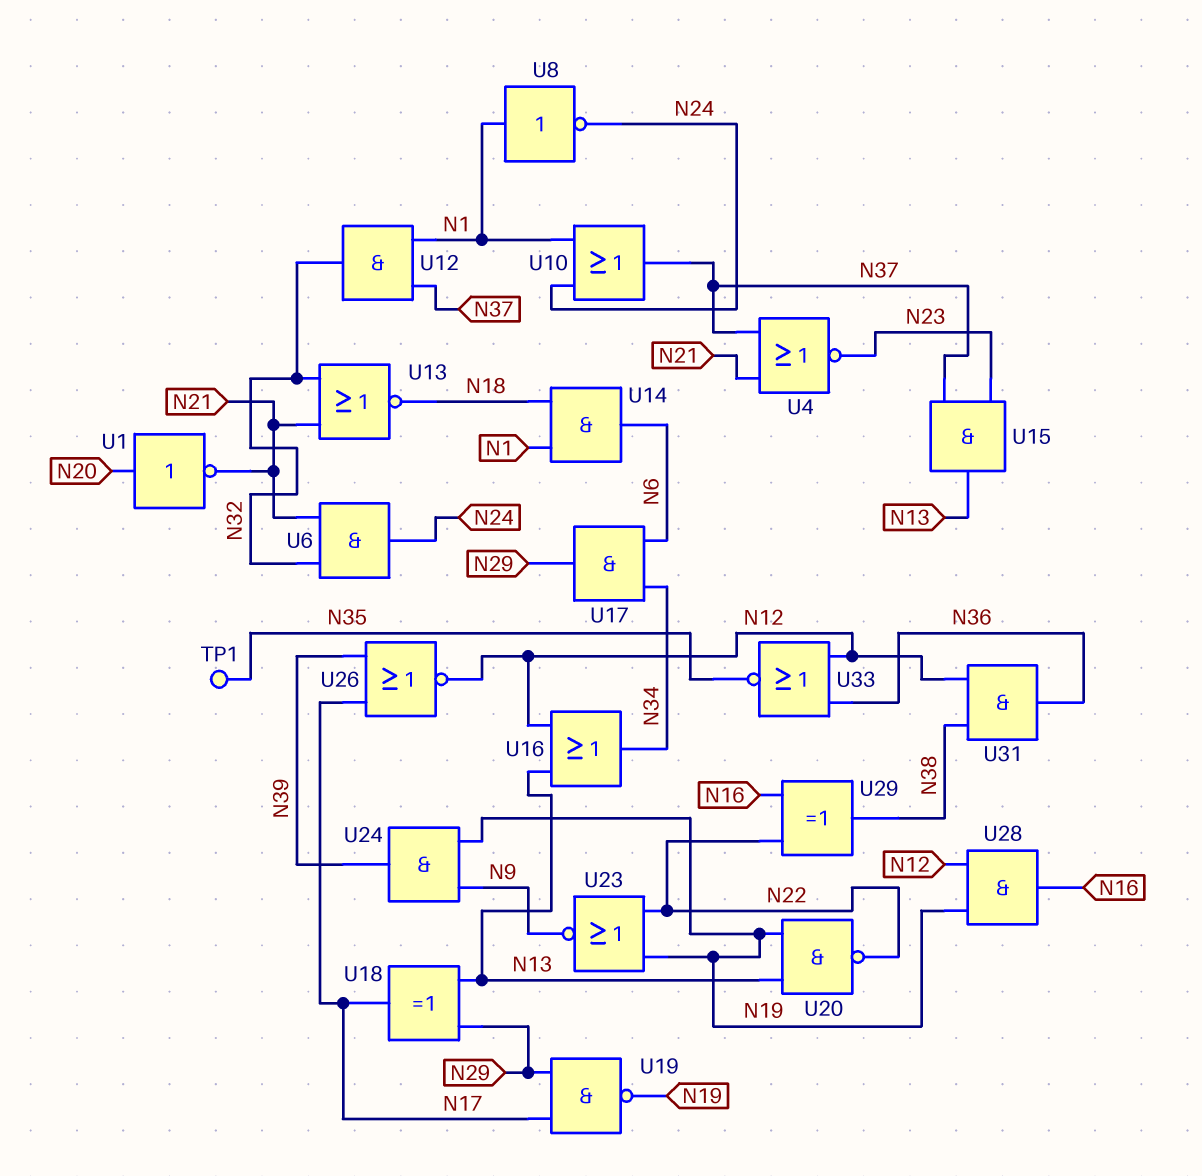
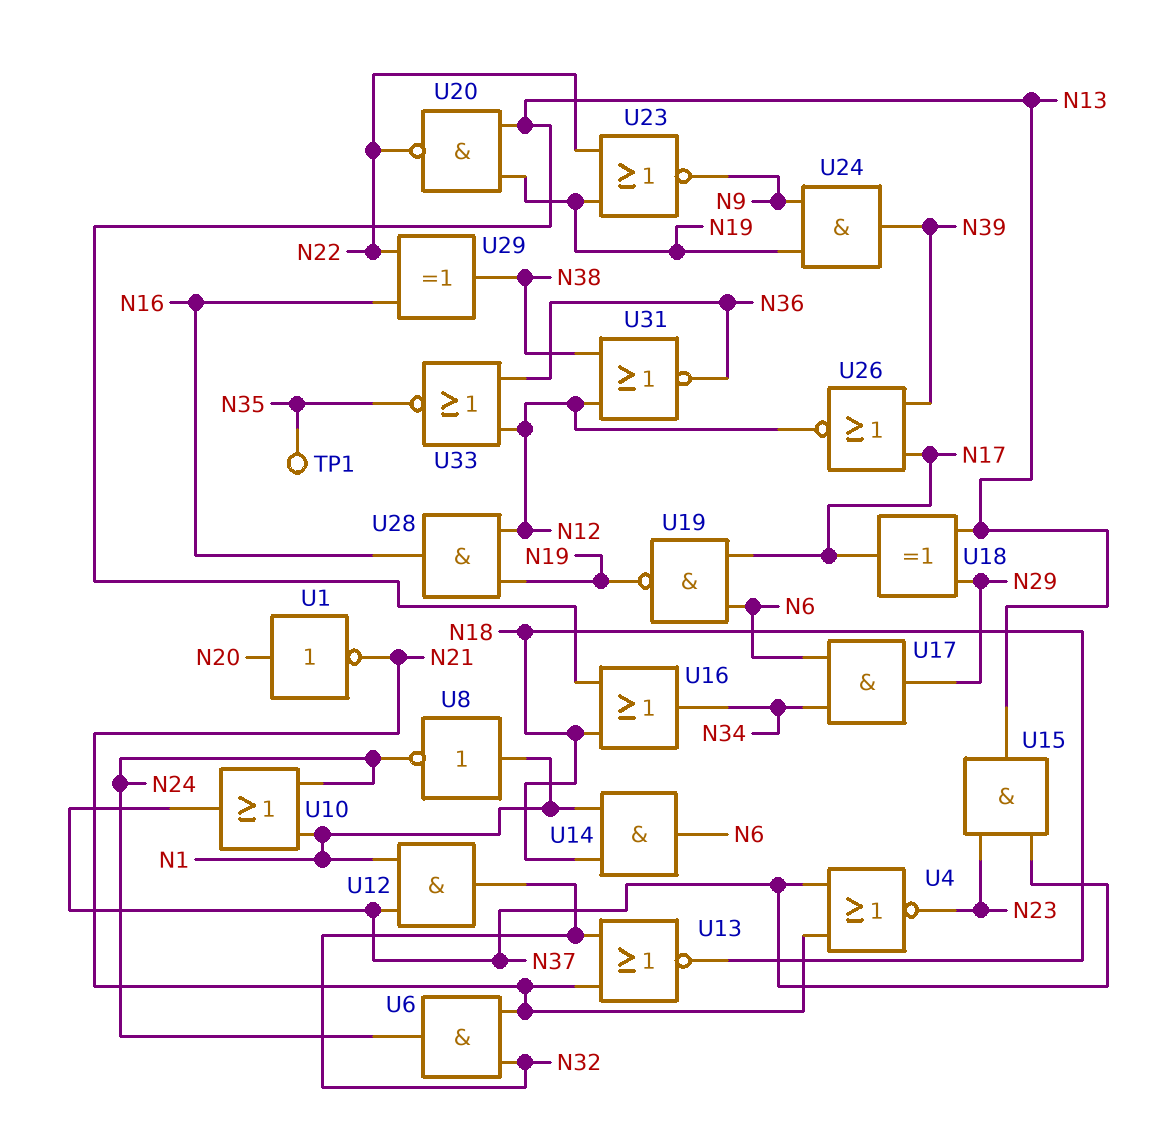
U16: OR (in N12, in N13, out N34) -> OR (in N13, in N18, out N34)
U19: NAND (in N17, in N29, out N19) -> NAND (in N6, in N17, out N19)
U31: AND (in N12, in N38, out N36) -> NOR (in N12, in N38, out N36)

